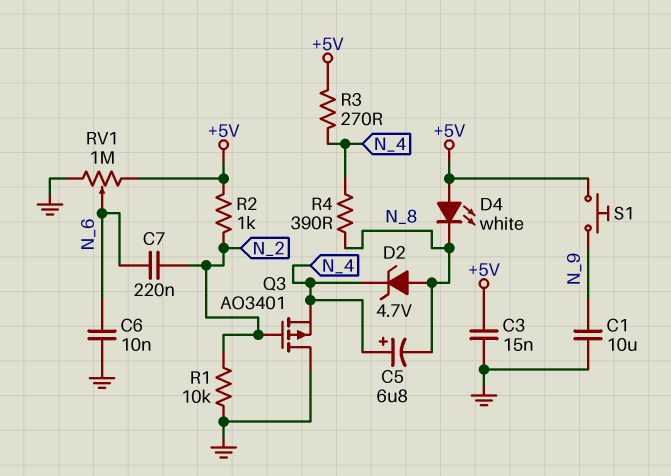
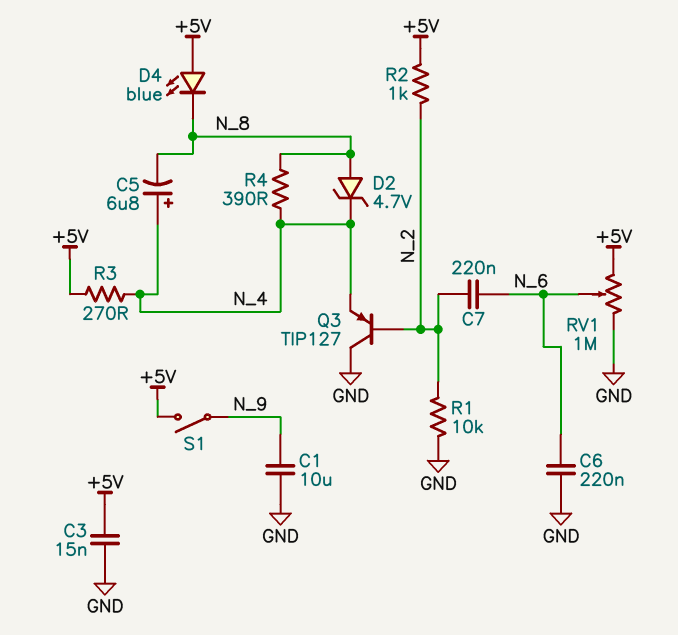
C6: 10nF (GND, N_6) -> 220nF (GND, N_6)
D4: LED white (A +5V, K N_8) -> LED blue (A +5V, K N_8)
Q3: PMOS AO3401 (G N_2, D GND, S N_4) -> PNP TIP127 (B N_2, C GND, E N_4)
S1: button (+5V, N_9) -> switch (+5V, N_9)

